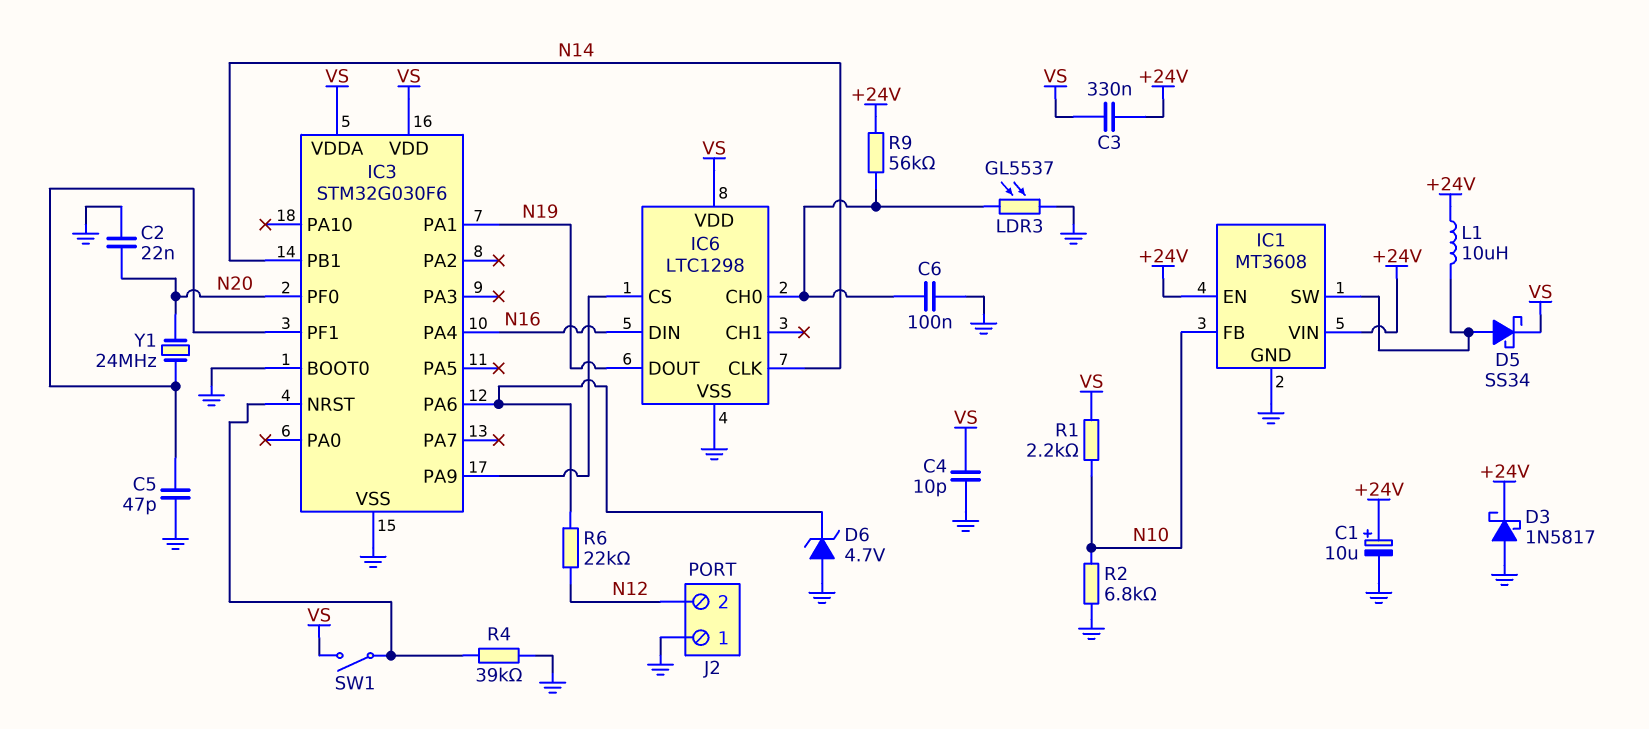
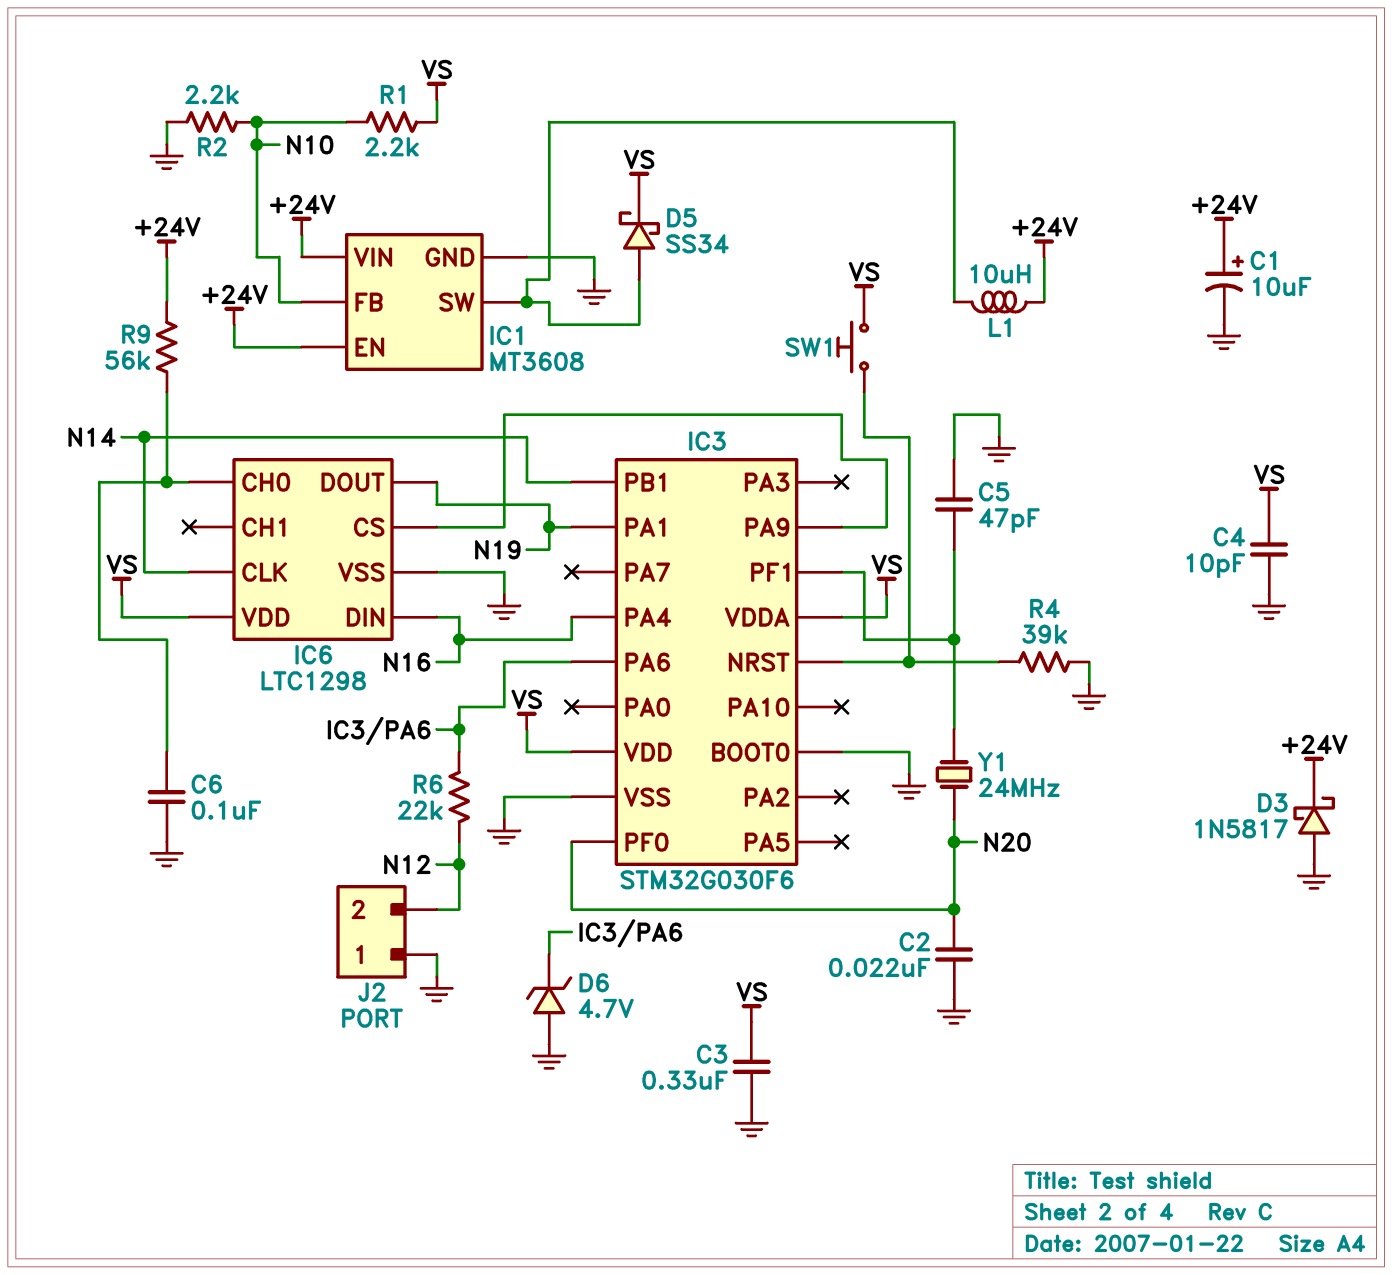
C3: 330nF (+24V, VS) -> 330nF (GND, VS)
LDR3: GL5537 (GND, IC6/CH0) -> none
R2: 6.8k (GND, N10) -> 2.2k (GND, N10)
SW1: switch (IC3/NRST, VS) -> button (IC3/NRST, VS)

